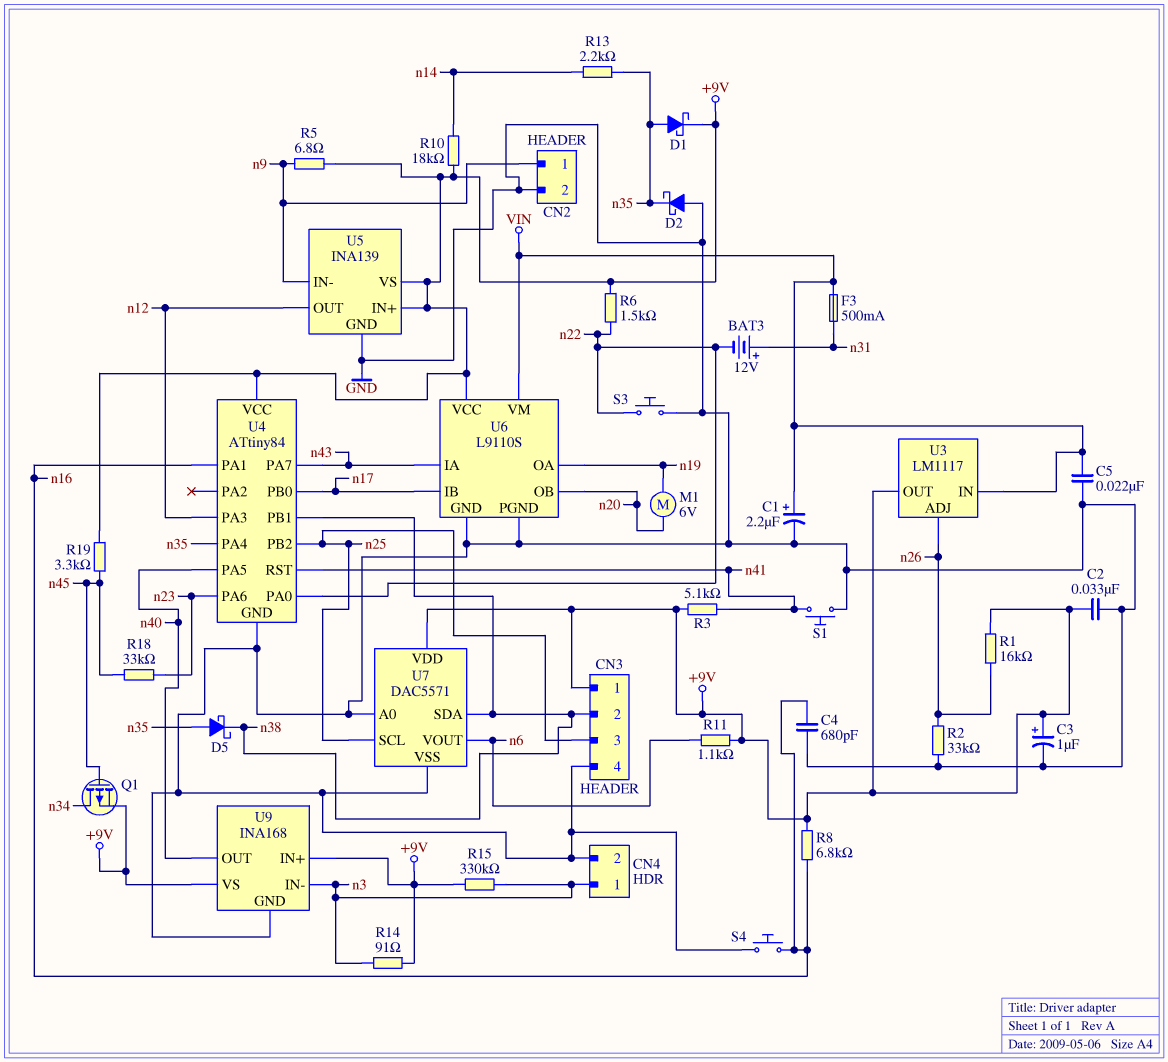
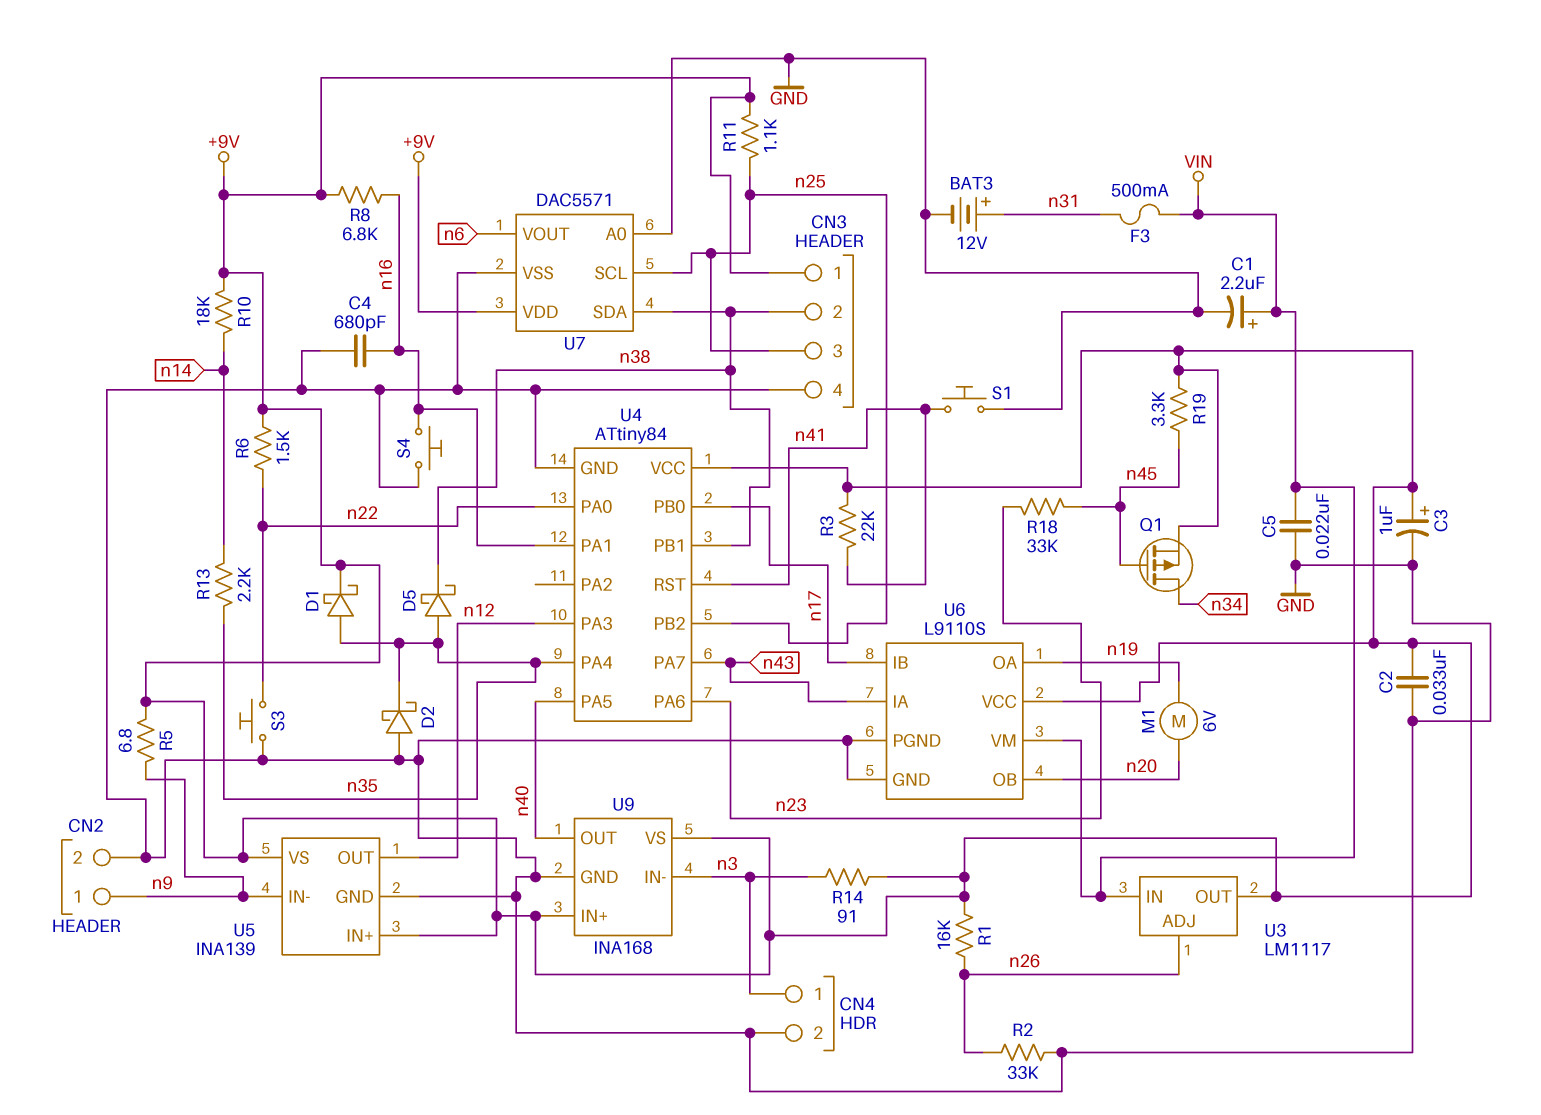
BAT3: 12V (plus n31, minus n22) -> 12V (plus n31, minus GND)
R3: 5.1k (+9V, n41) -> 22k (+9V, n41)
R11: 1.1k (+9V, n6) -> 1.1k (+9V, n25)
R15: 330k (+9V, n3) -> none

